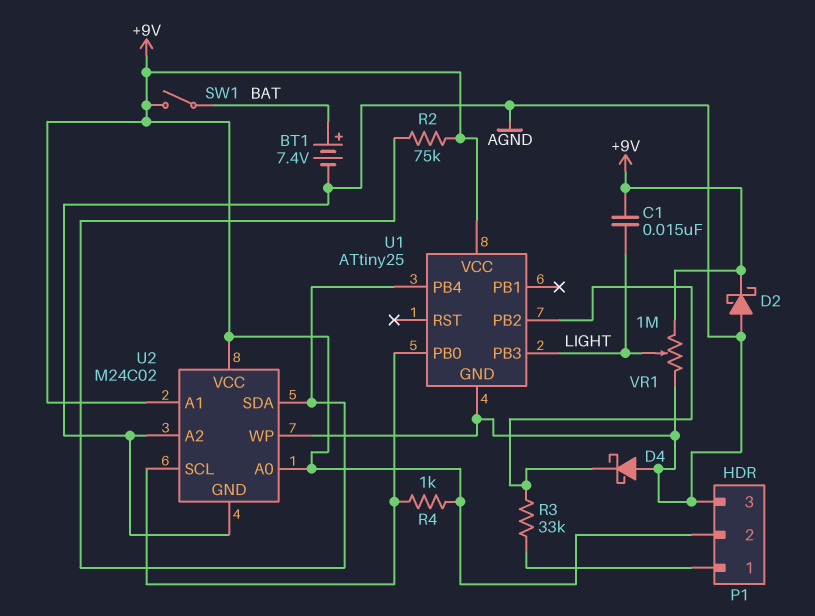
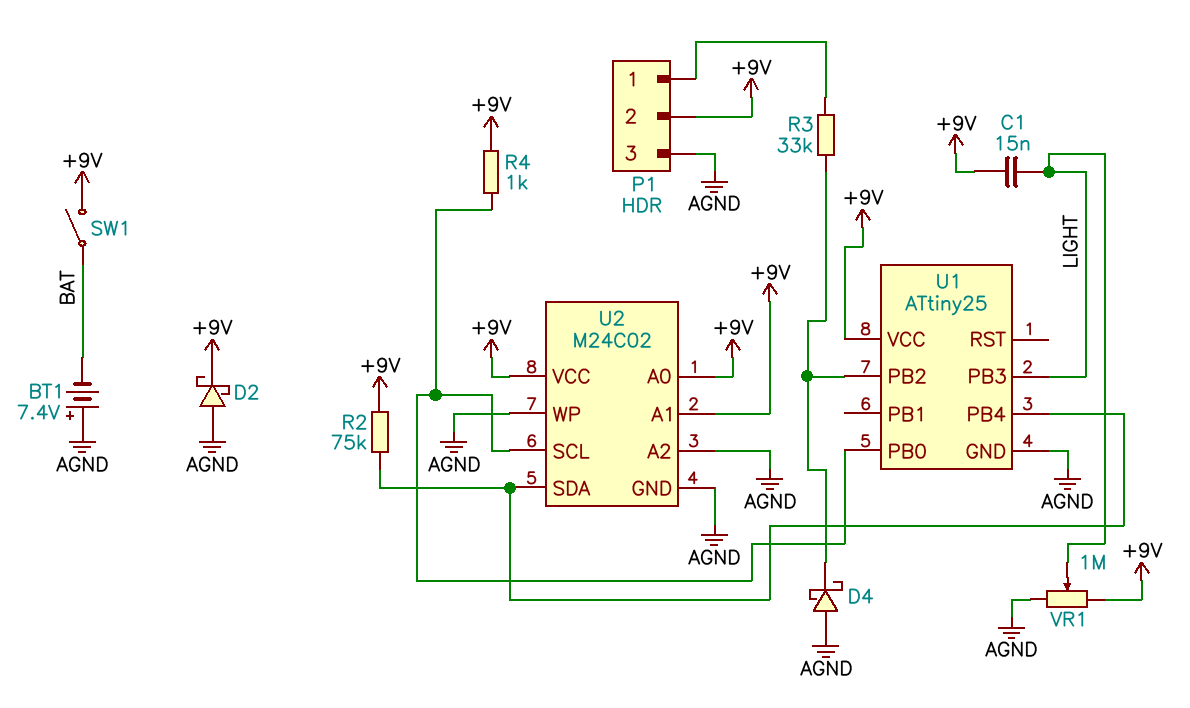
BT1: 7.4V (plus BAT, minus AGND) -> 7.4V (plus AGND, minus BAT)

